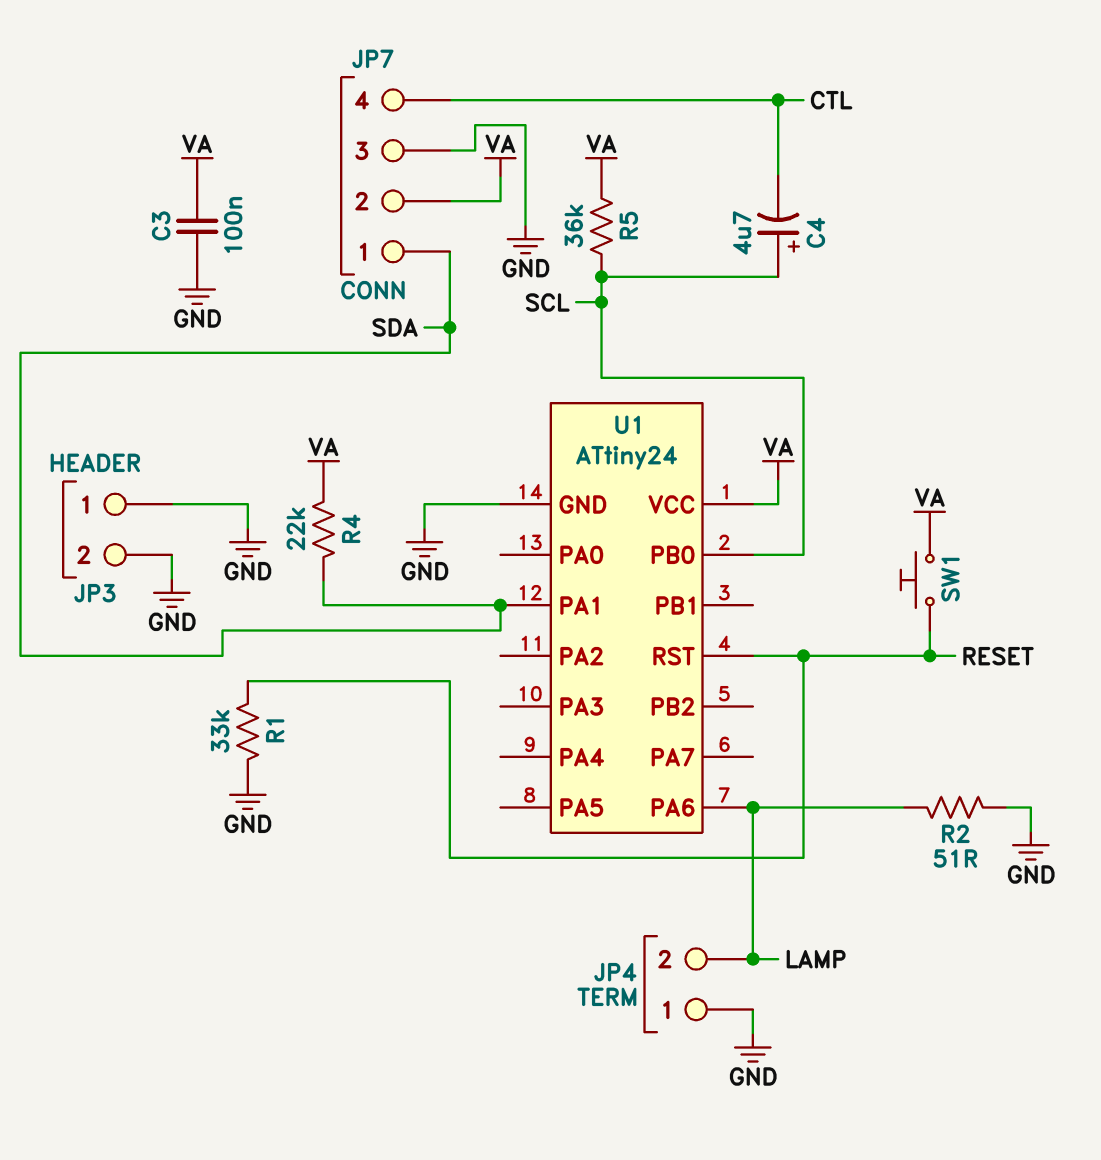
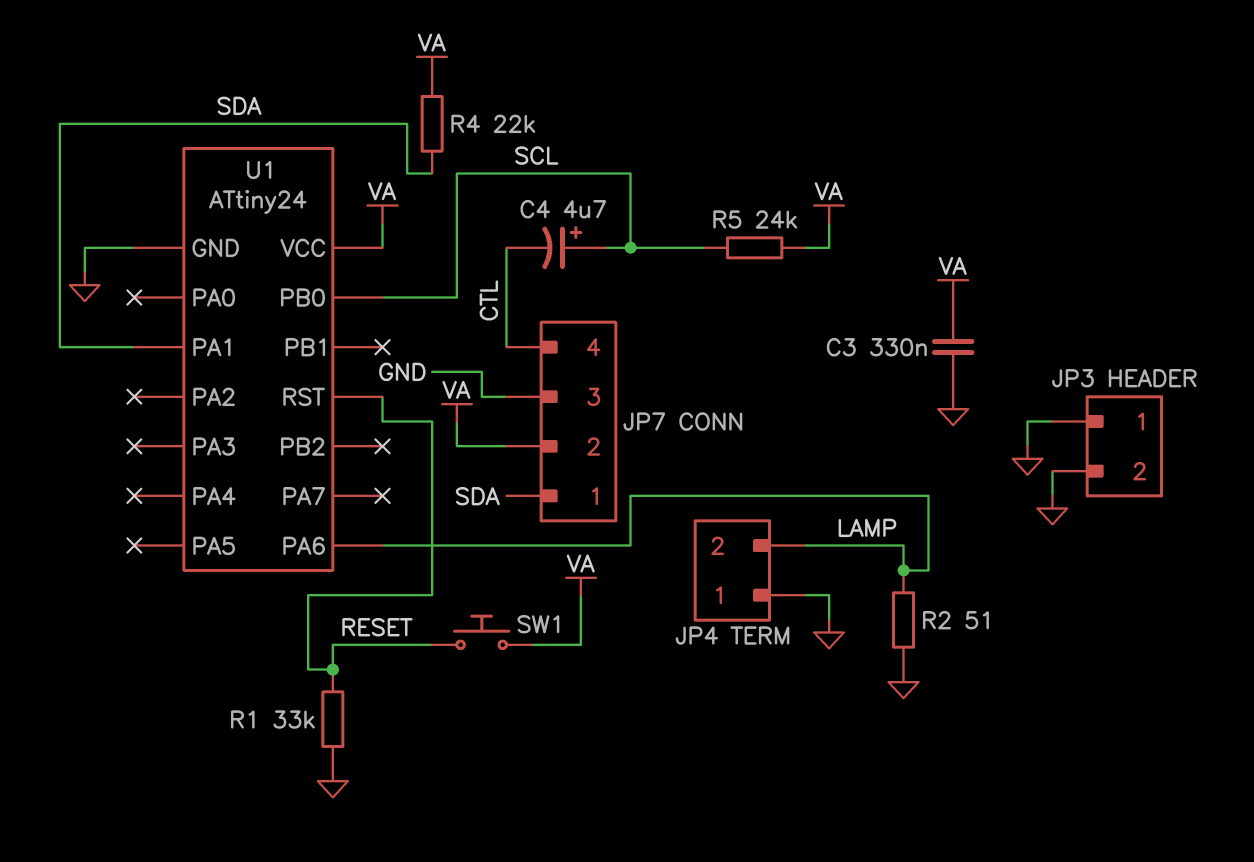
C3: 100nF (GND, VA) -> 330nF (GND, VA)
R5: 36k (SCL, VA) -> 24k (SCL, VA)

